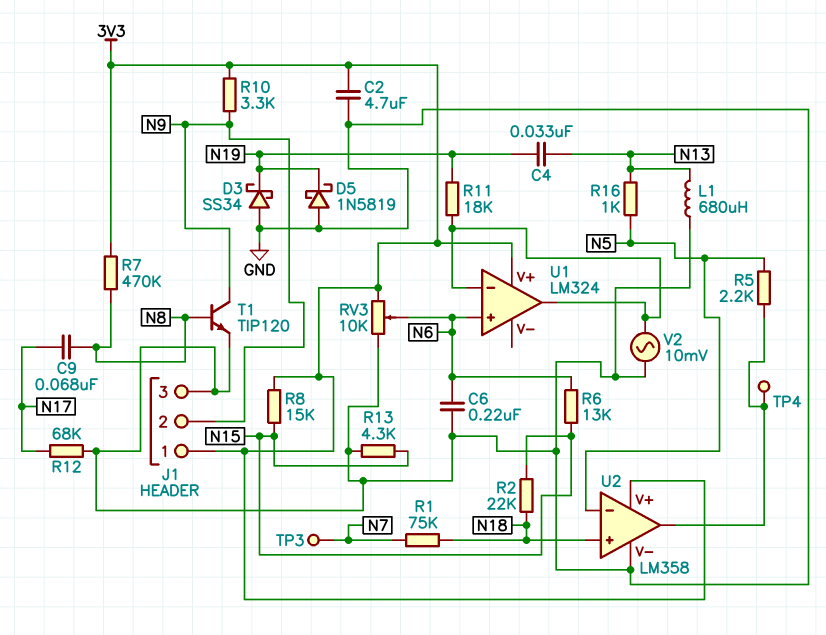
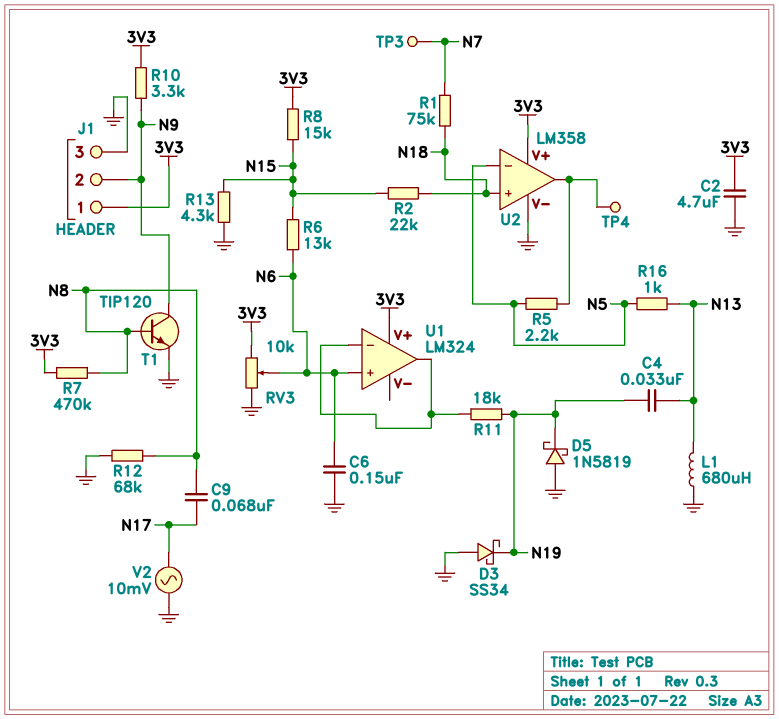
C6: 220nF (GND, N6) -> 150nF (GND, N6)
R12: 68k (GND, N17) -> 68k (GND, N8)
V2: AC 10mV (GND, U1/in-) -> AC 10mV (GND, N17)

